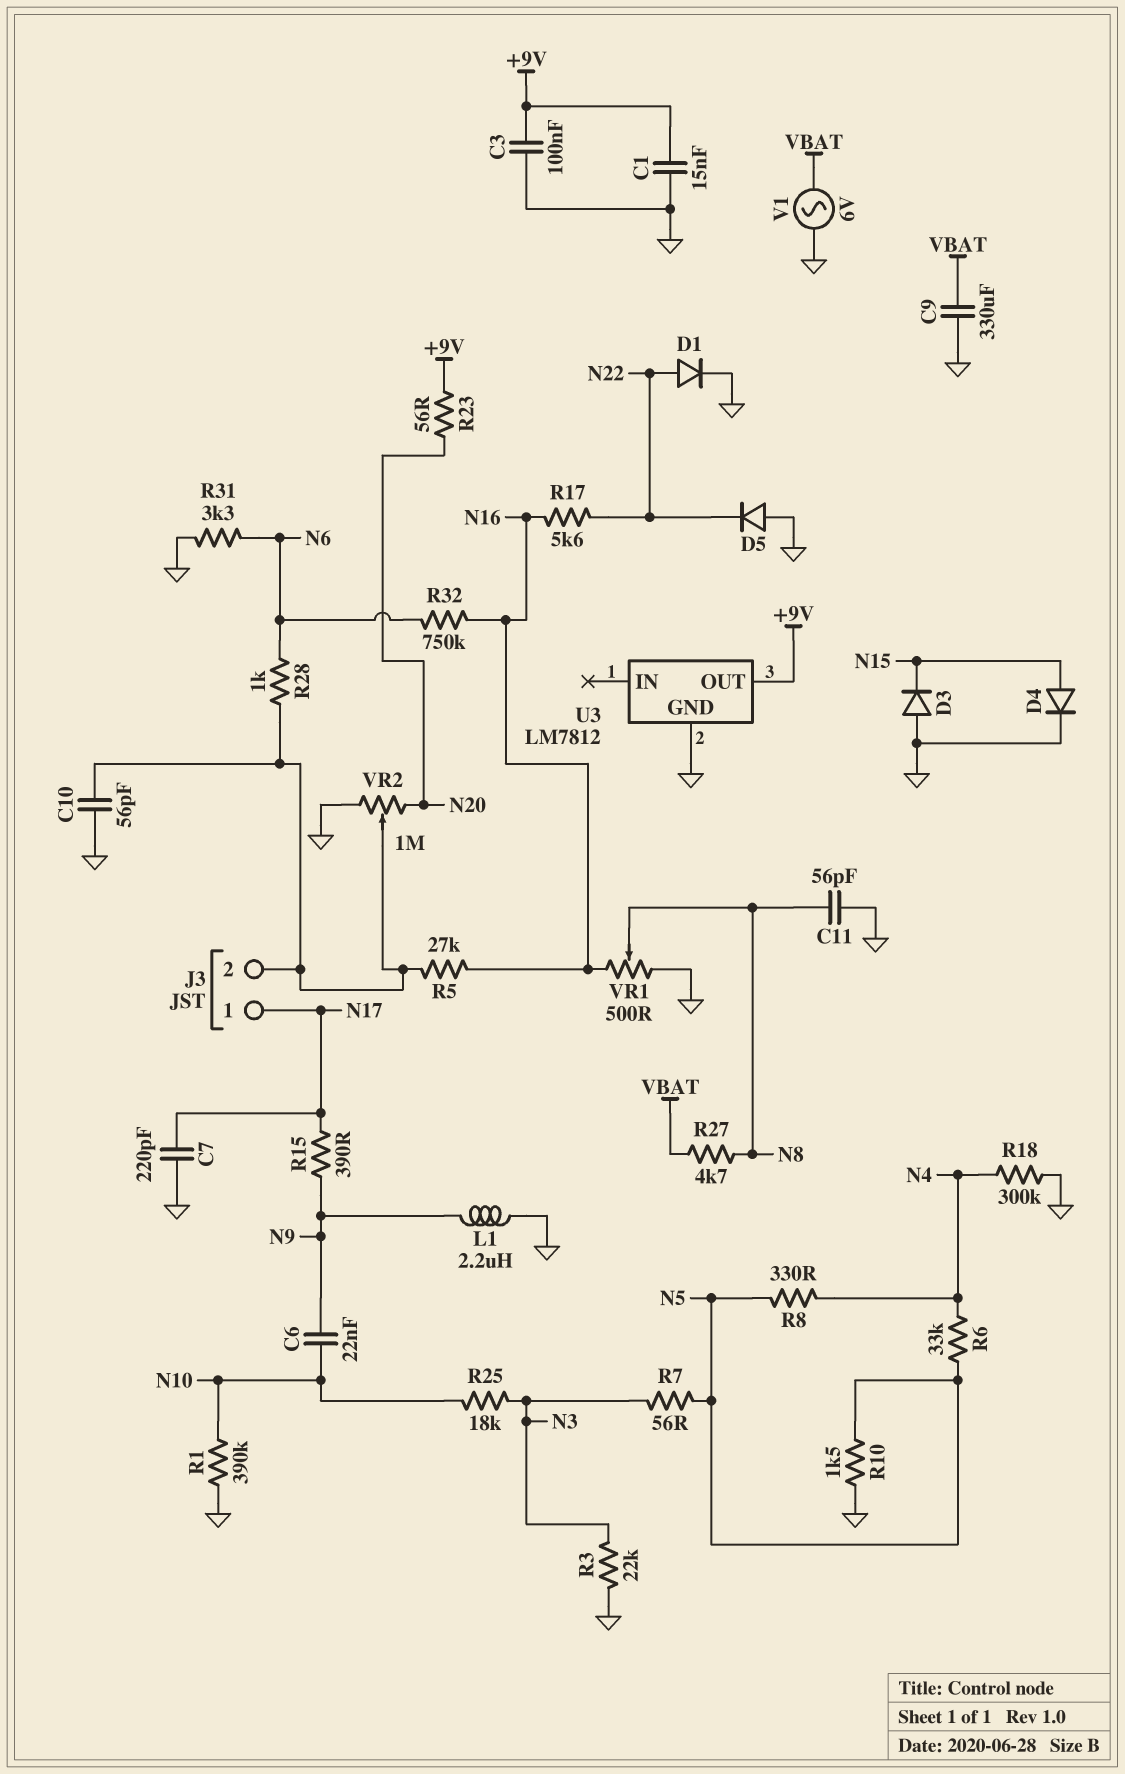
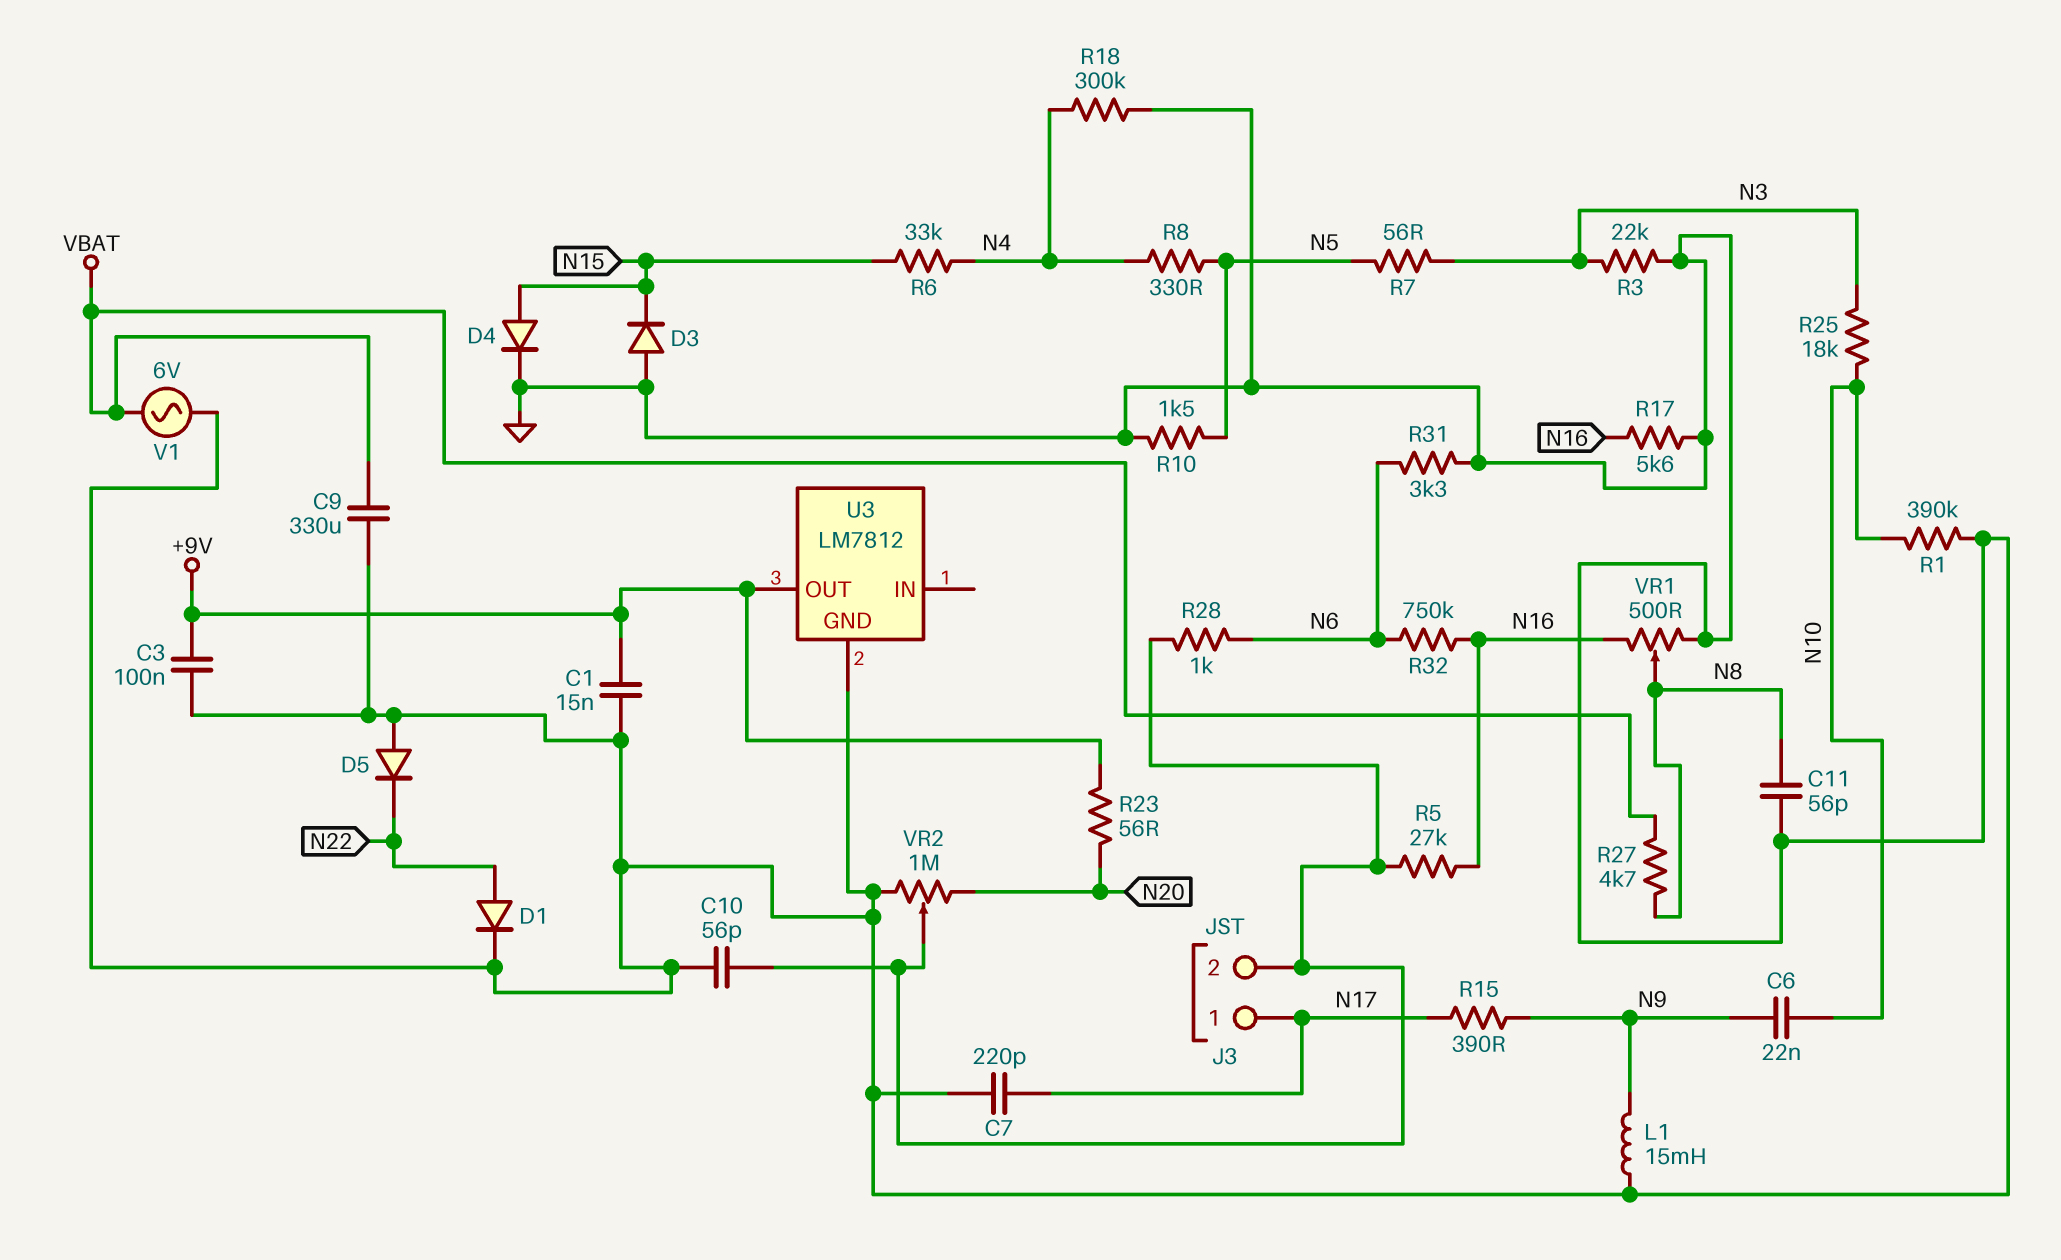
L1: 2.2uH (GND, N9) -> 15mH (GND, N9)
R6: 33k (N4, N5) -> 33k (N4, N15)
R17: 5.6k (N16, N22) -> 5.6k (GND, N16)

